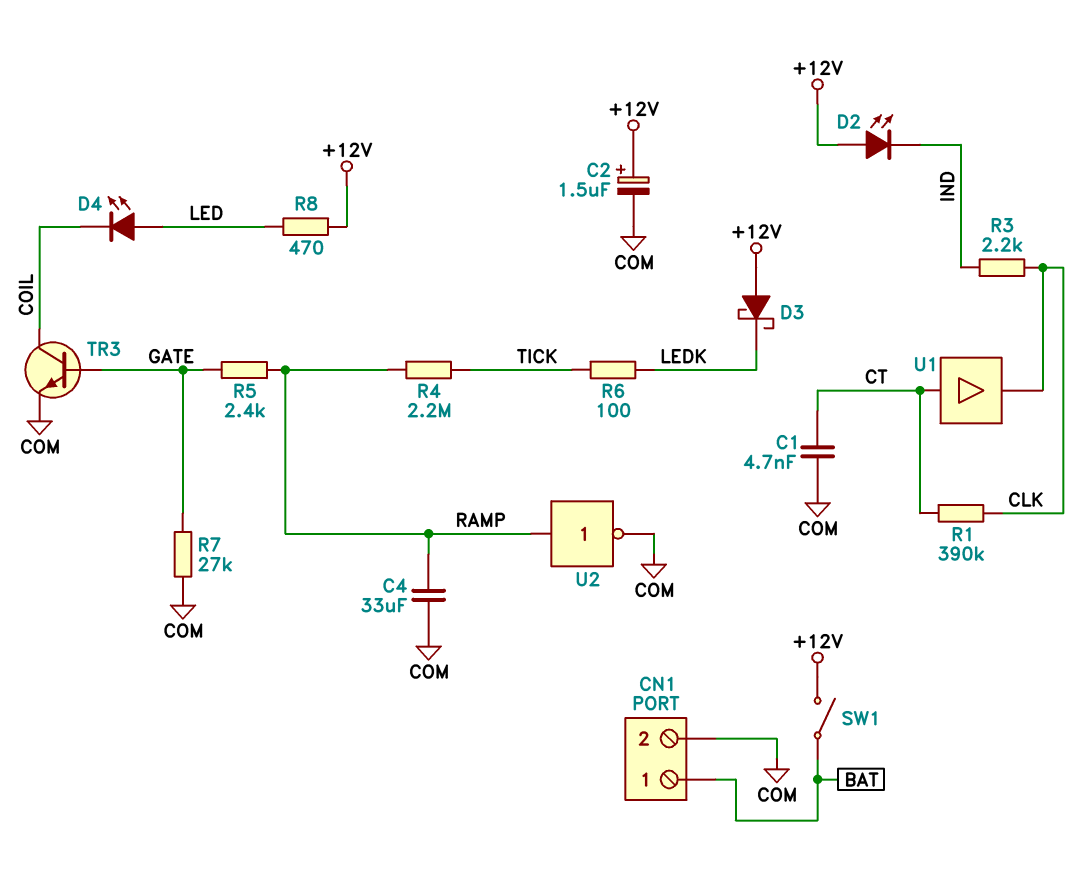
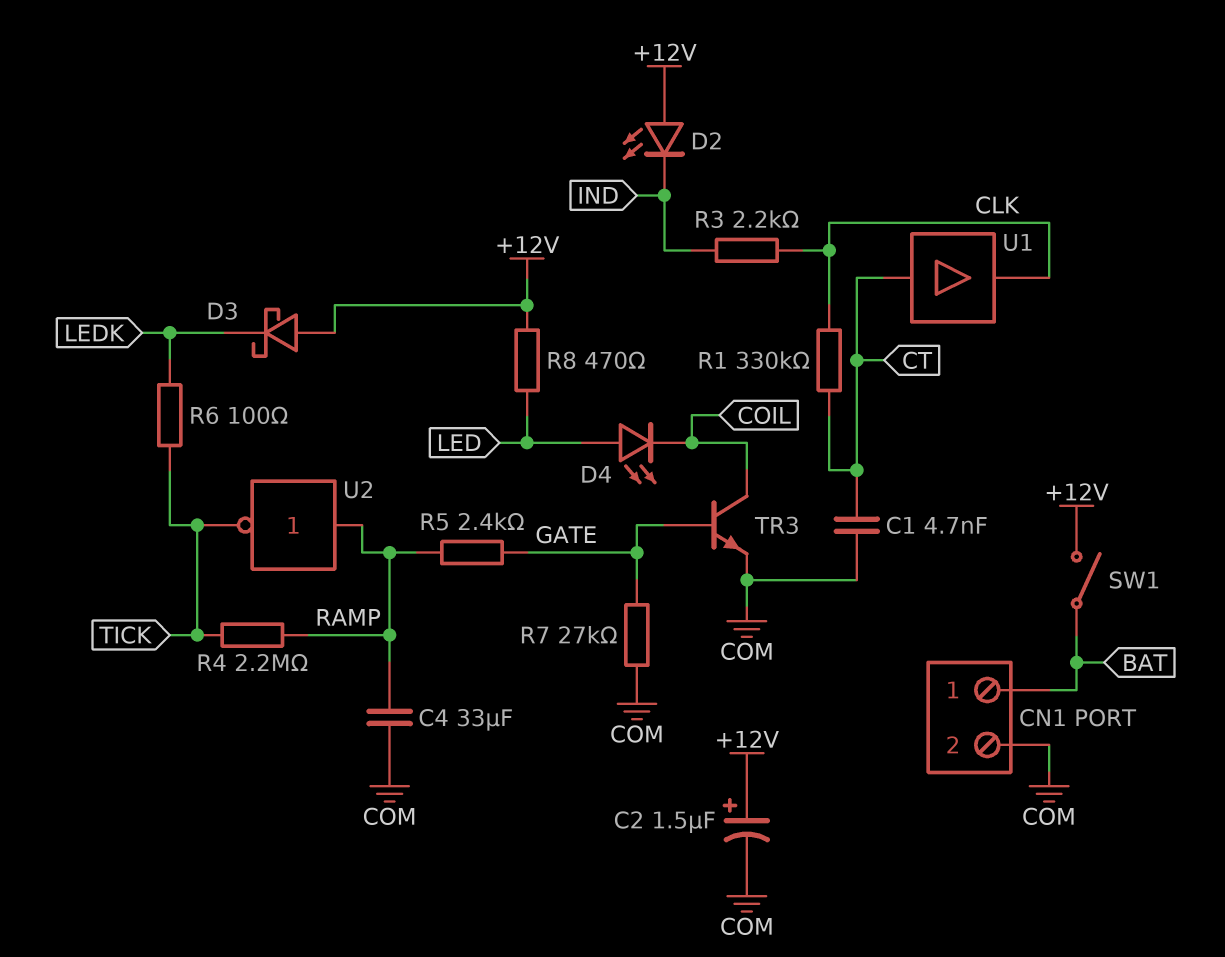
R1: 390k (CLK, CT) -> 330k (CLK, CT)
U2: NOT (in RAMP, out COM) -> NOT (in RAMP, out TICK)

